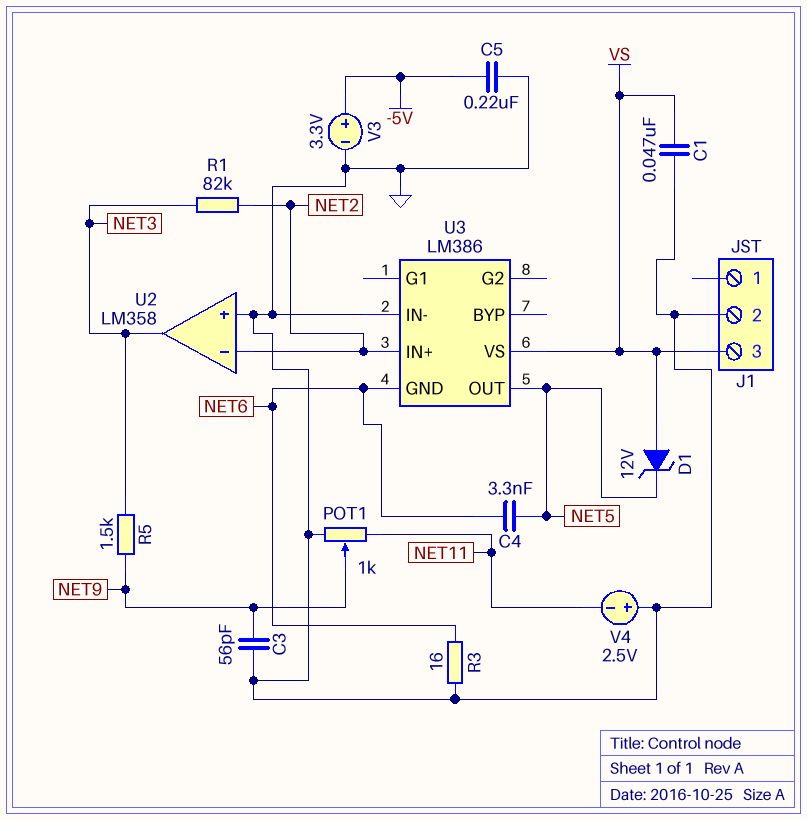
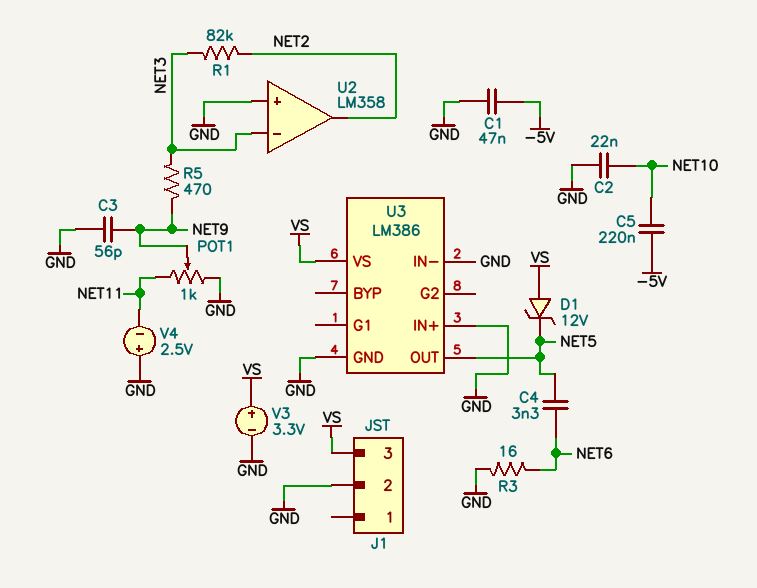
C1: 47nF (GND, VS) -> 47nF (-5V, GND)
C2: none -> 22nF (GND, NET10)
C5: 220nF (-5V, GND) -> 220nF (-5V, NET10)
R5: 1.5k (NET3, NET9) -> 470 (NET3, NET9)
U2 pin in-: NET2 -> NET3
U2 pin out: NET3 -> NET2
U3 pin GND: NET6 -> GND
U3 pin IN+: NET2 -> GND
V3: 3.3V (plus -5V, minus GND) -> 3.3V (plus VS, minus GND)

